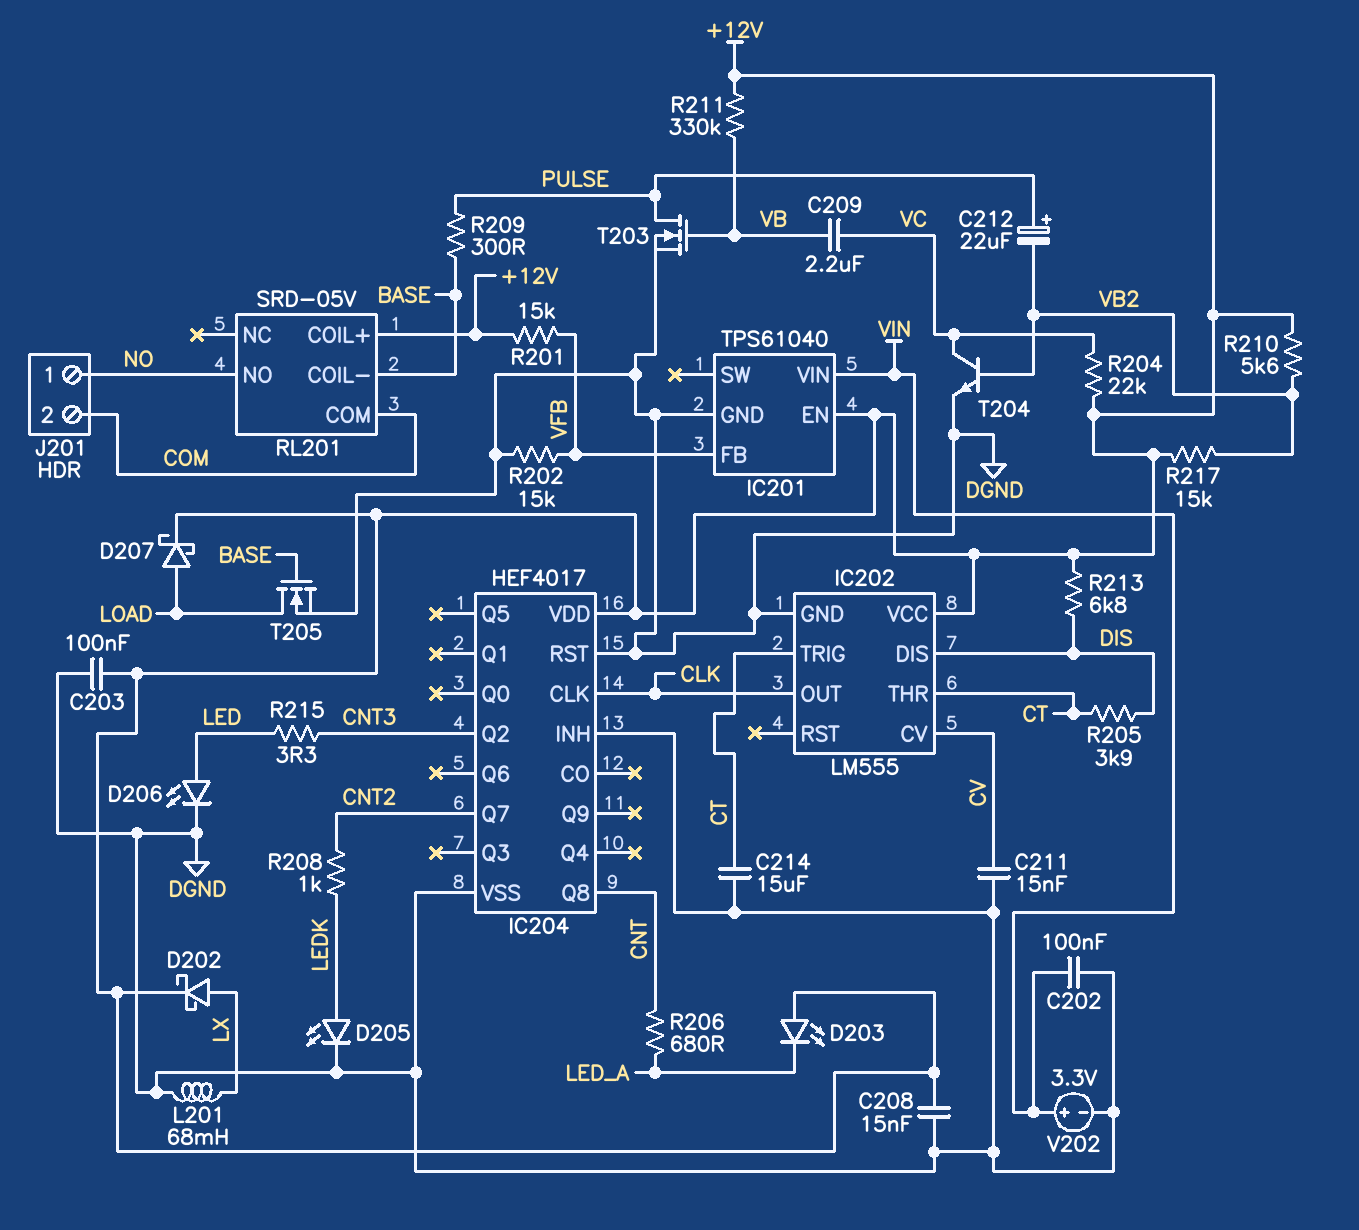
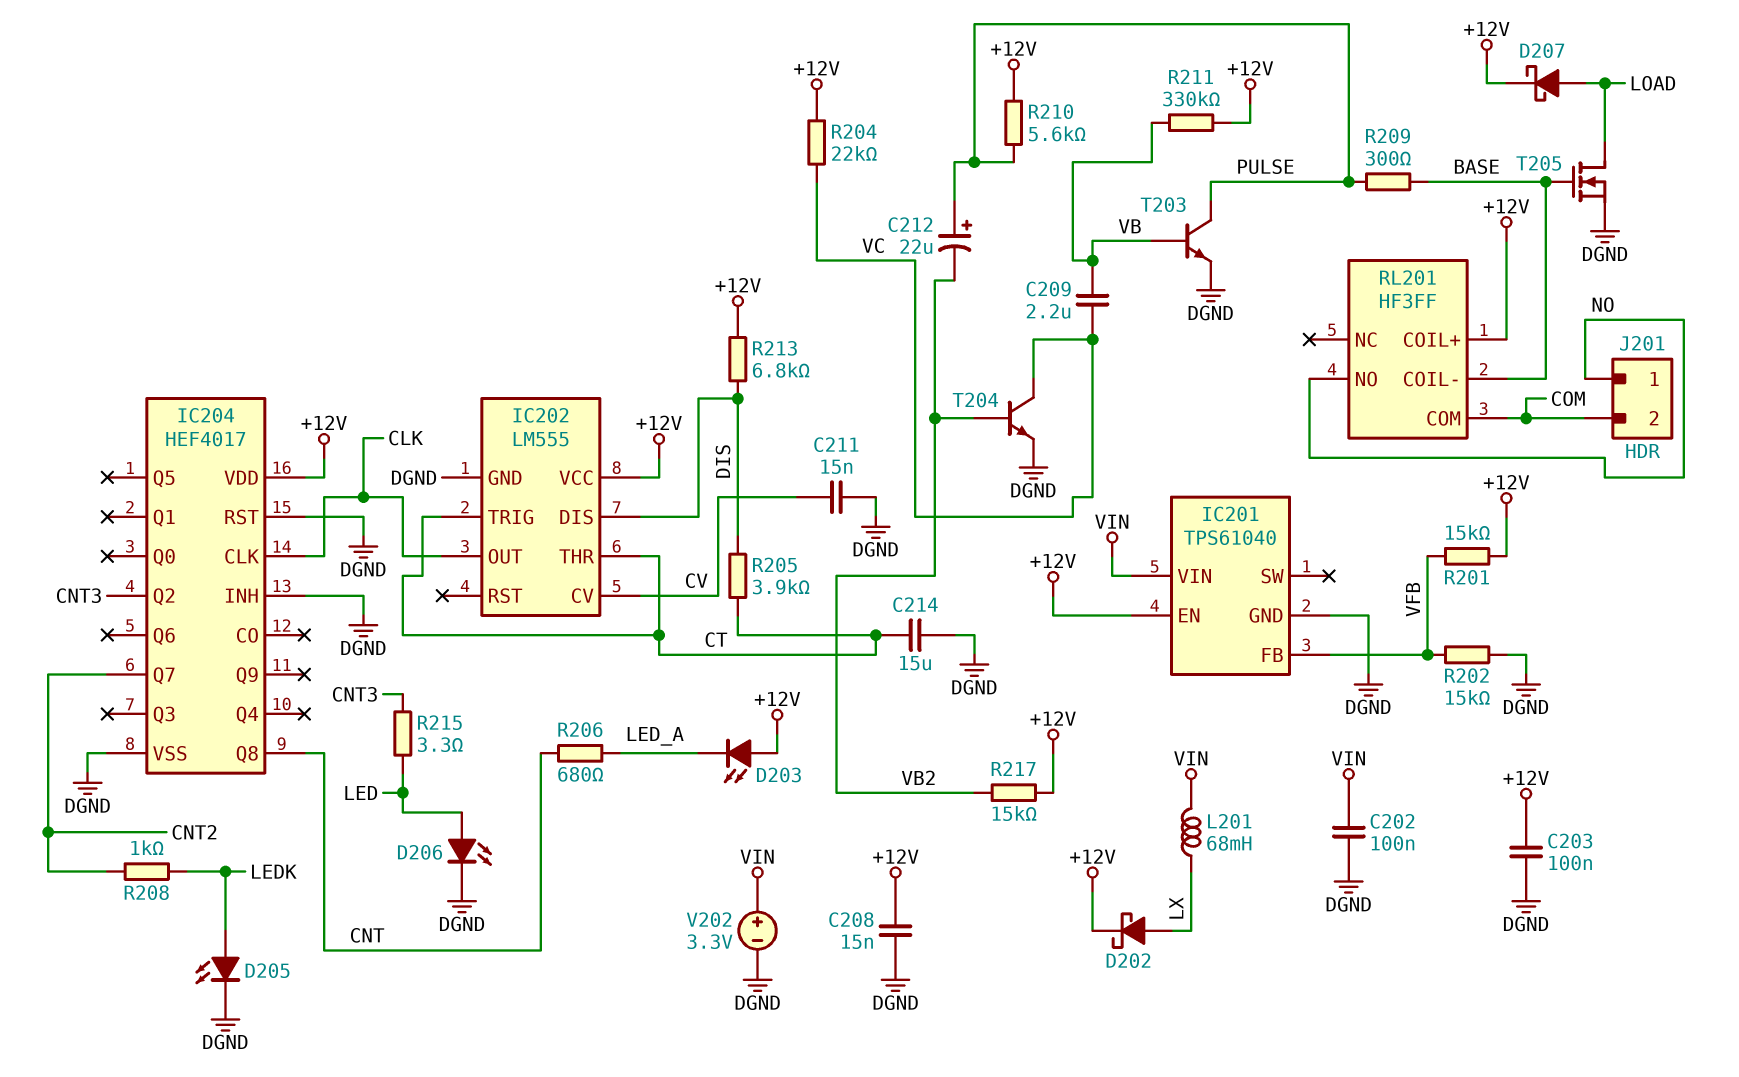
L201: 68mH (DGND, LX) -> 68mH (LX, VIN)
R210: 5.6k (+12V, VB2) -> 5.6k (+12V, PULSE)
RL201: SRD-05V -> HF3FF
T203: NMOS (G VB, D PULSE, S DGND) -> NPN (B VB, C PULSE, E DGND)

